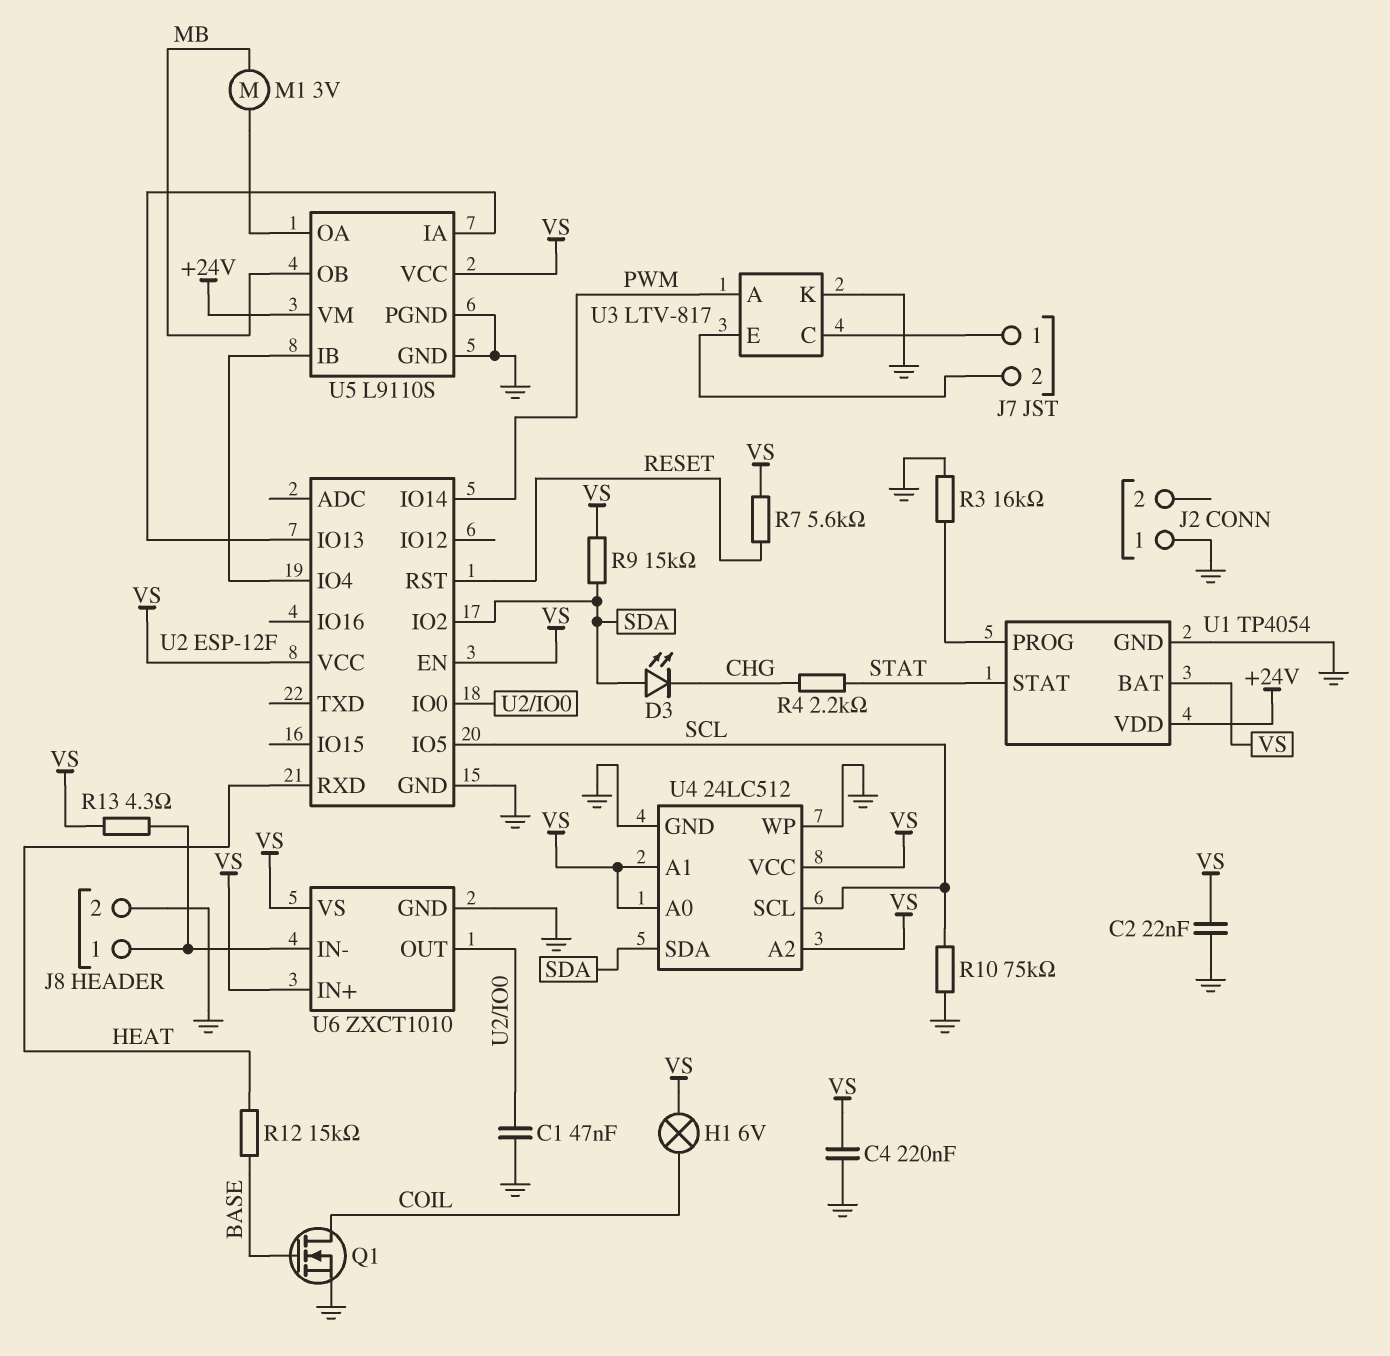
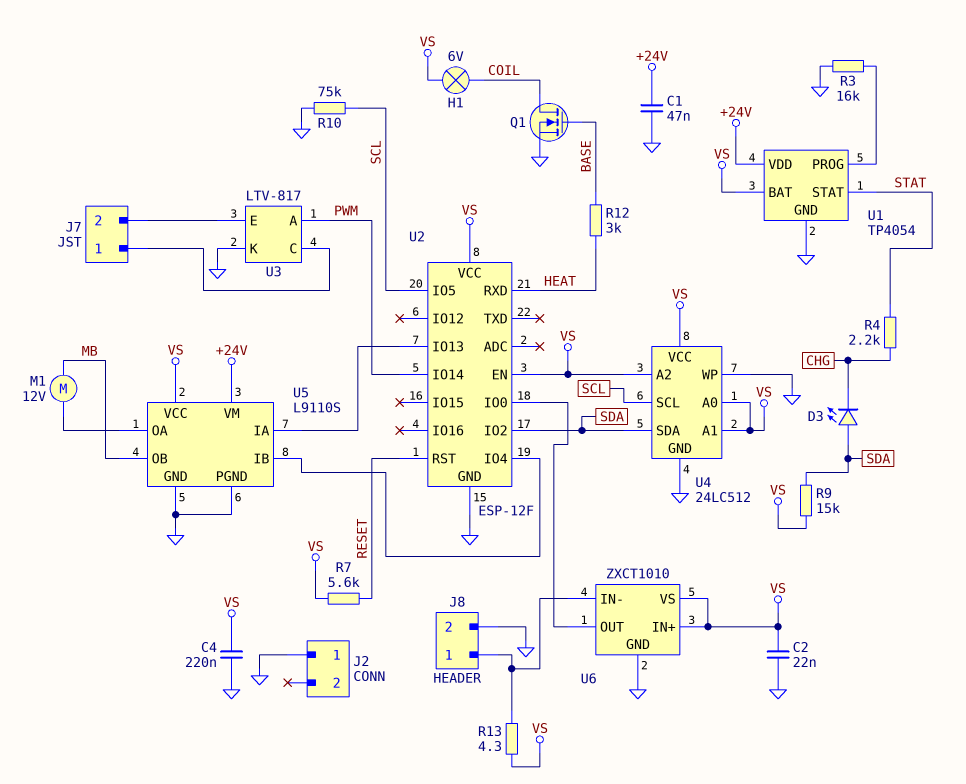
C1: 47nF (GND, U2/IO0) -> 47nF (+24V, GND)
M1: motor 3V (MB, U5/OA) -> motor 12V (MB, U5/OA)
R12: 15k (BASE, HEAT) -> 3k (BASE, HEAT)

